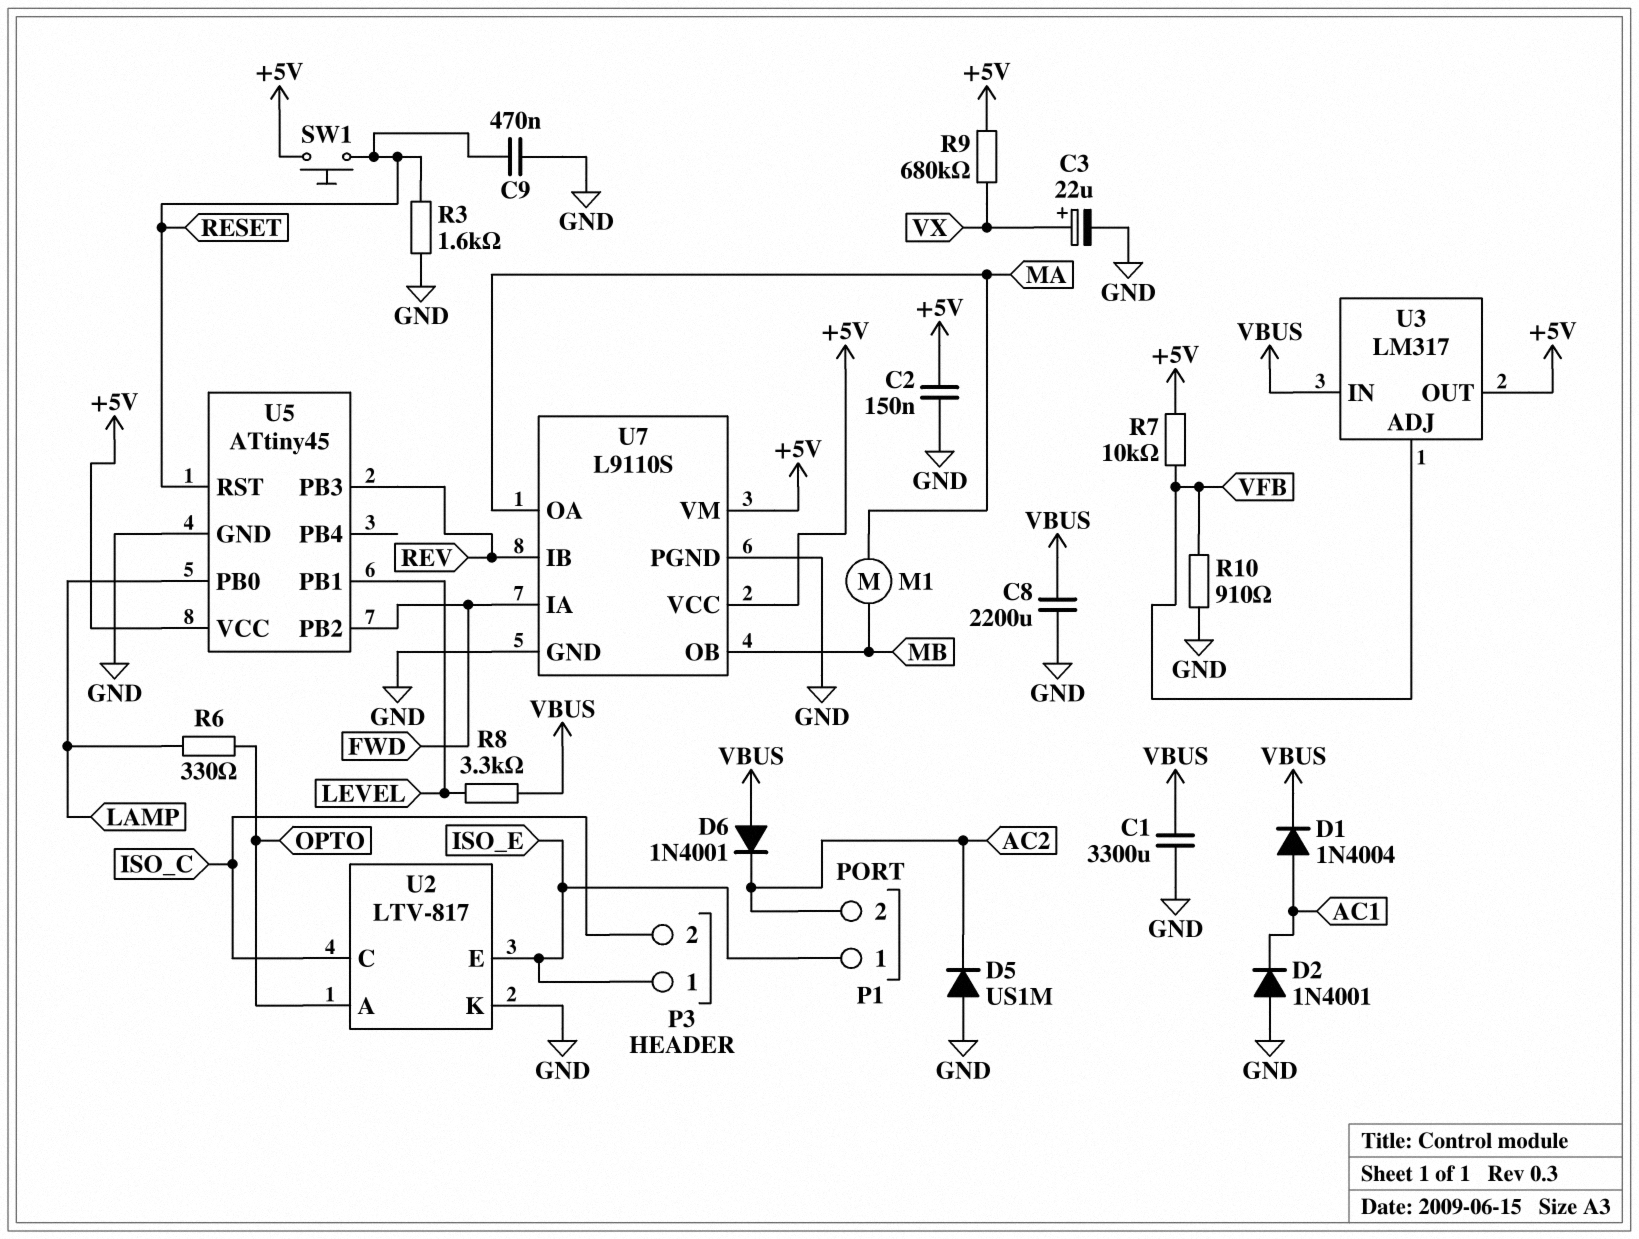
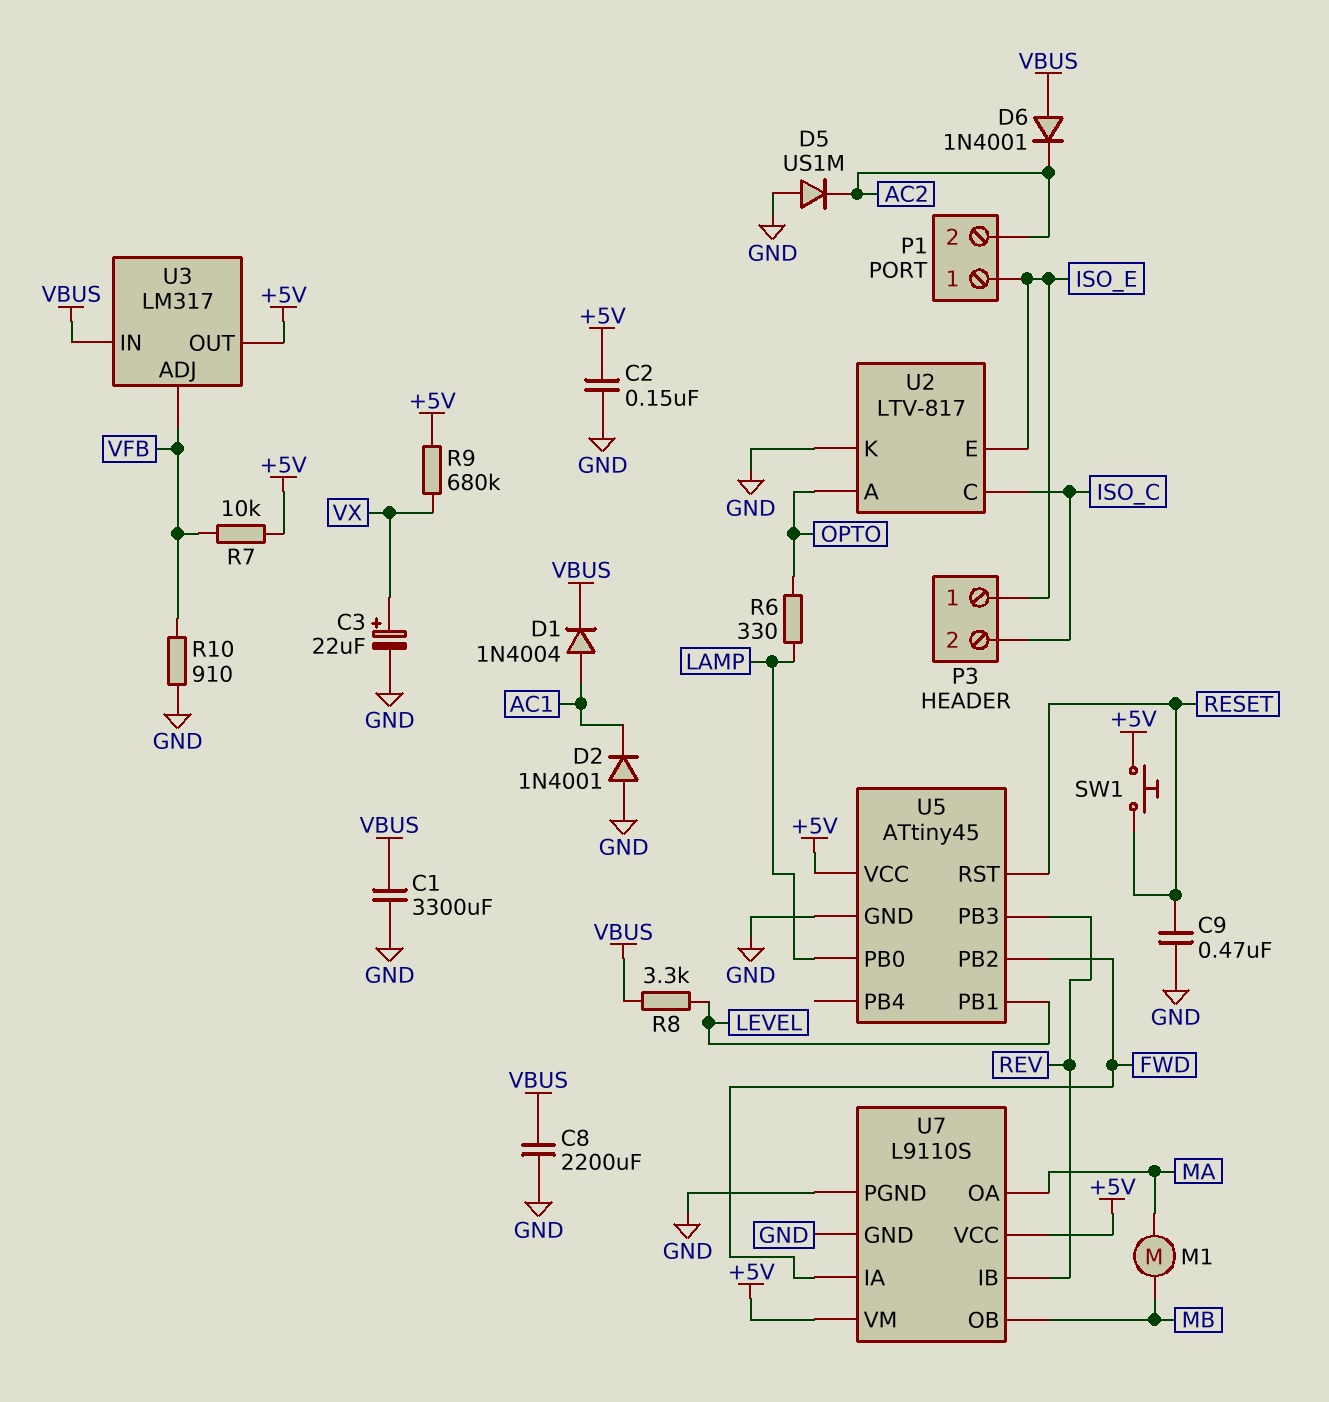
R3: 1.6k (GND, RESET) -> none

